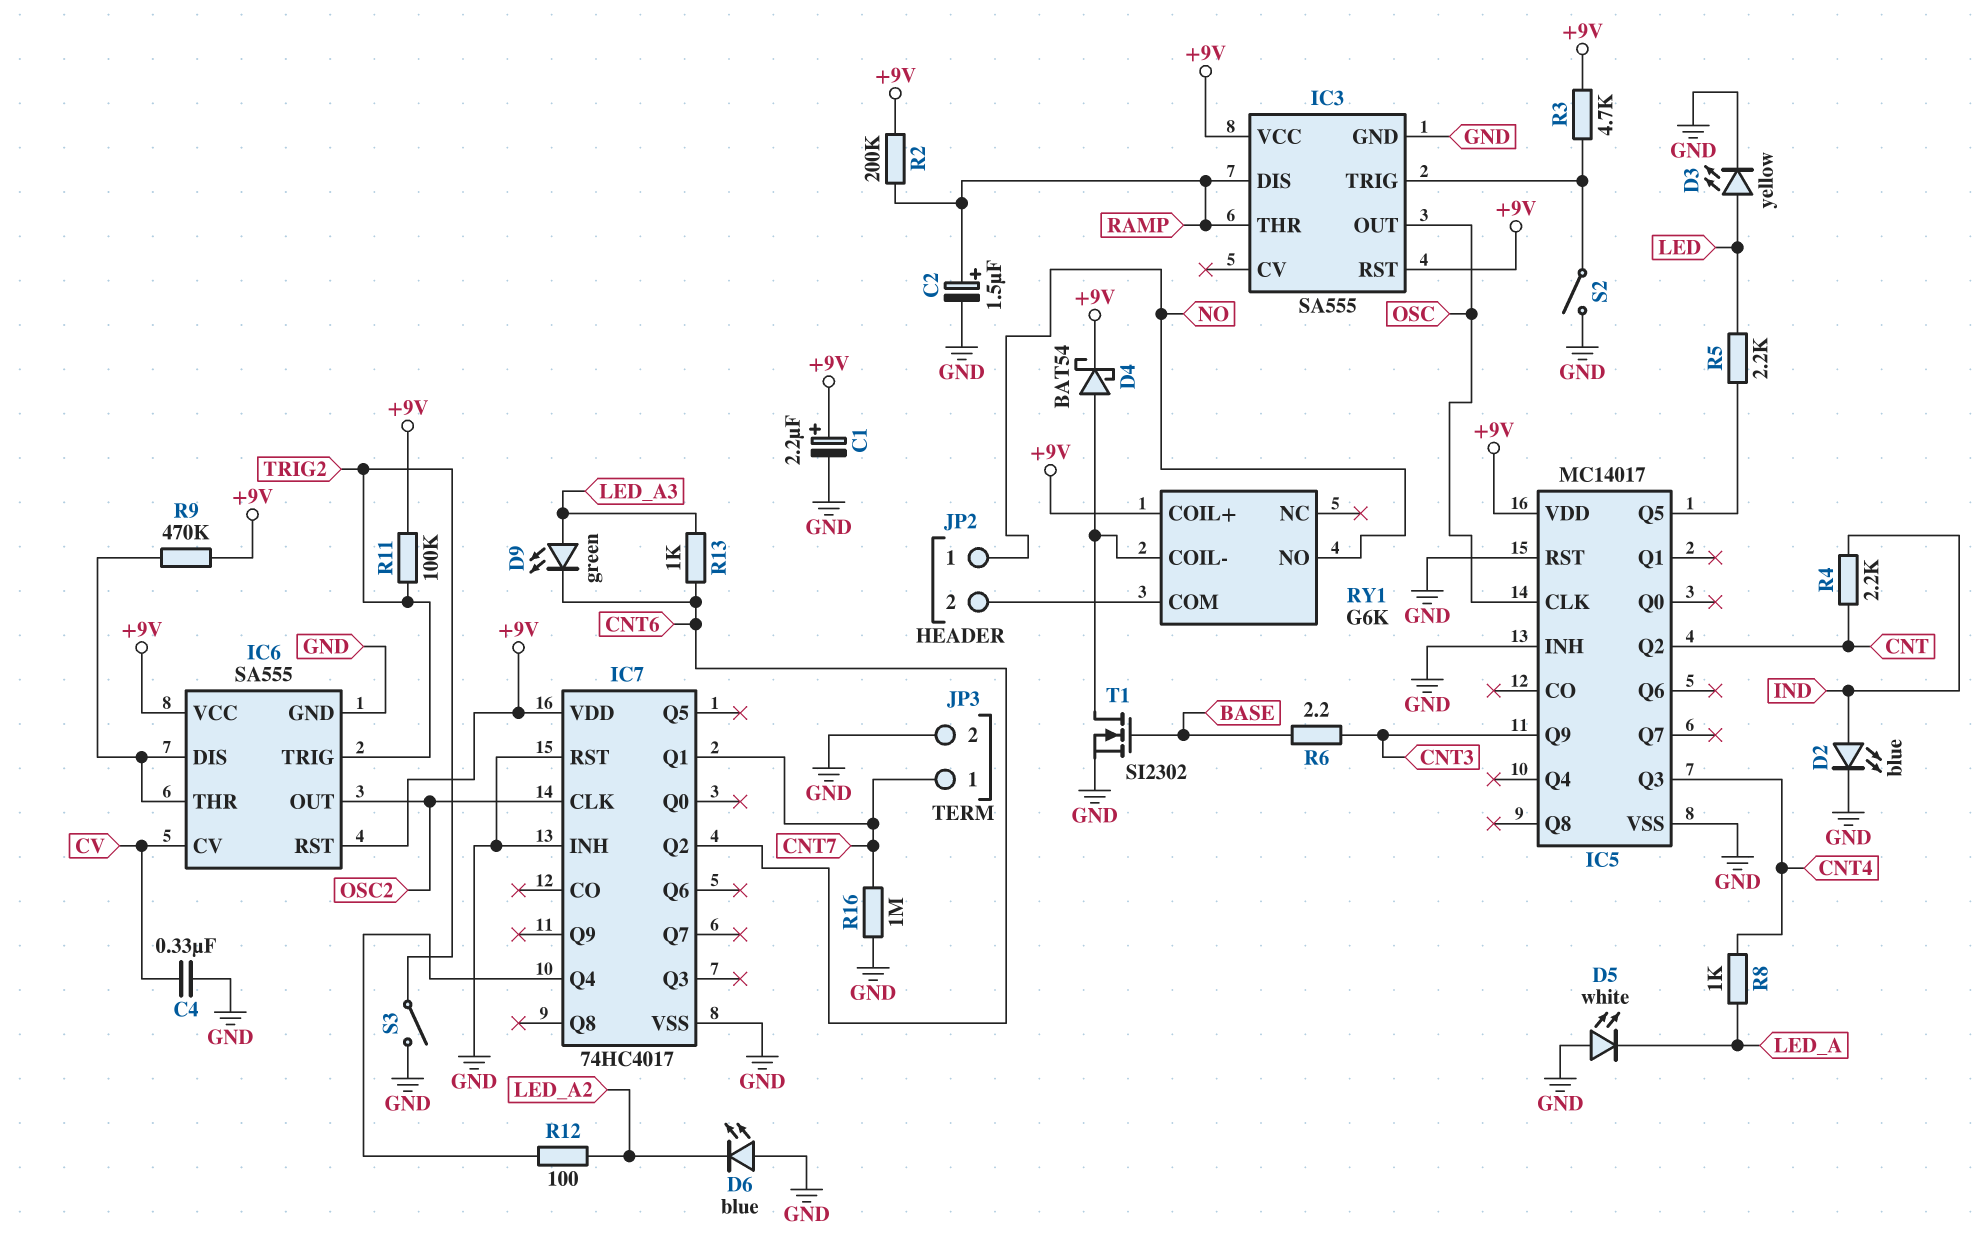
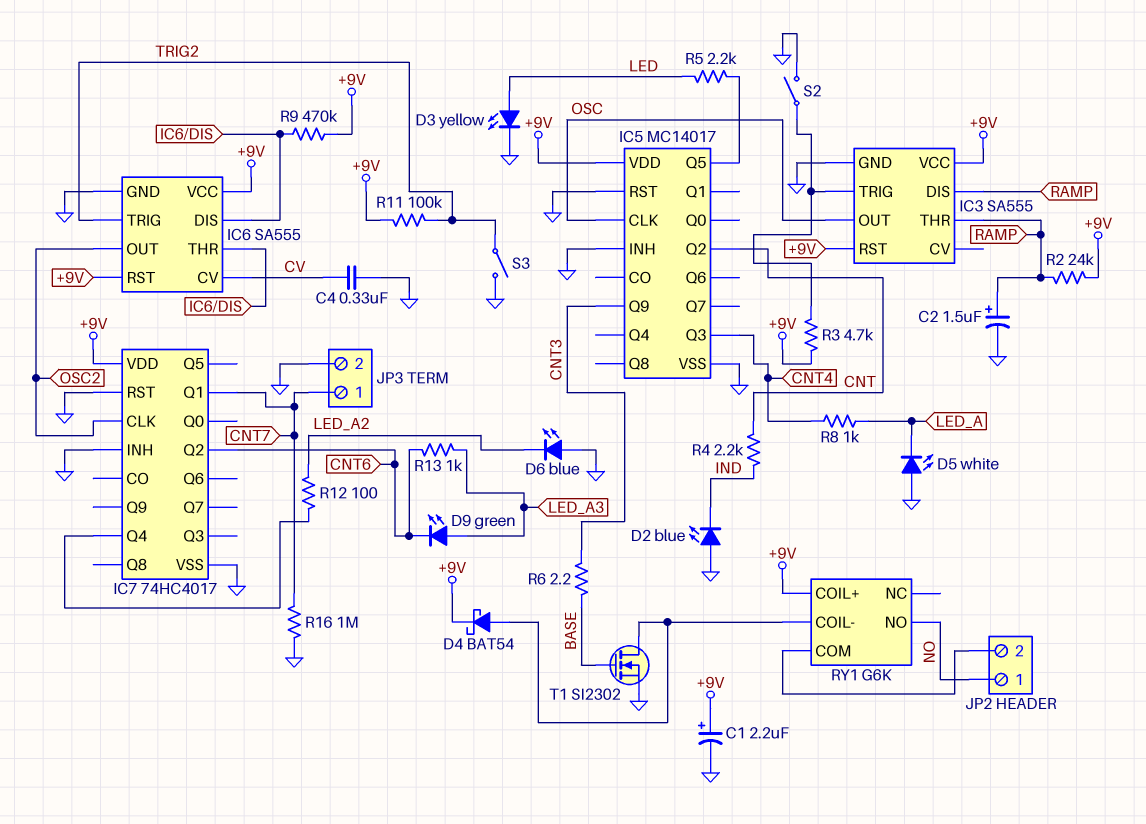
D2: LED blue (A IND, K GND) -> LED blue (A GND, K IND)
R2: 200k (+9V, RAMP) -> 24k (+9V, RAMP)

